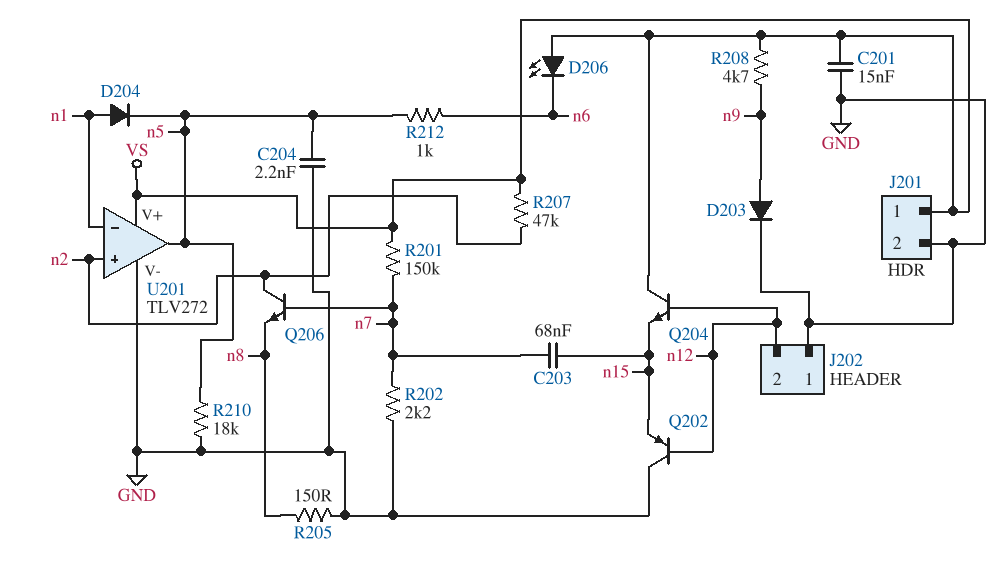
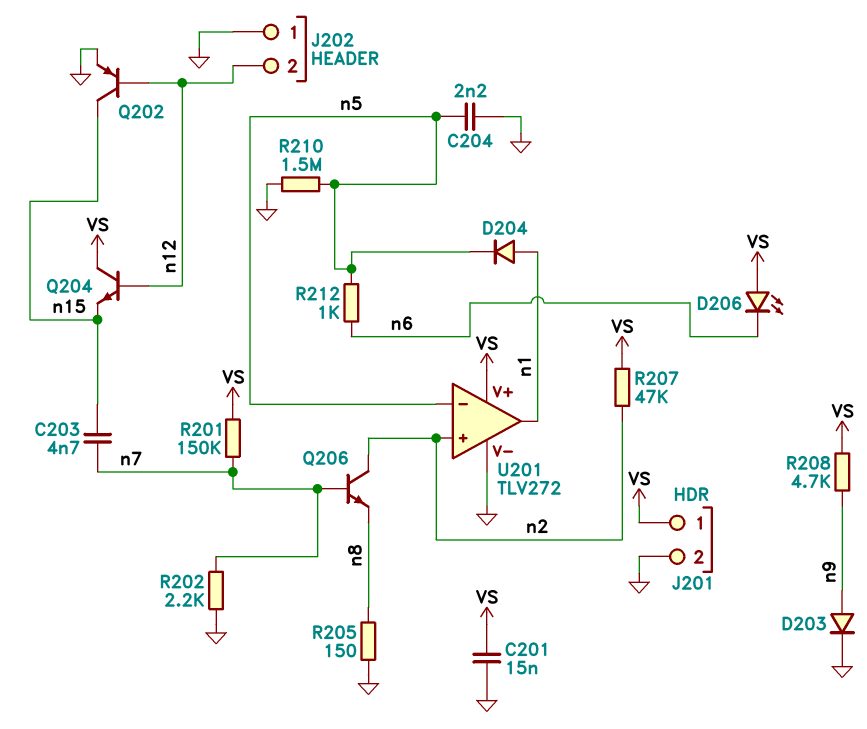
C203: 68nF (n7, n15) -> 4.7nF (n7, n15)
Q202: PNP (B n12, C GND, E n15) -> PNP (B n12, C n15, E GND)
R210: 18k (GND, n5) -> 1.5M (GND, n5)
U201 pin in-: n1 -> n5
U201 pin out: n5 -> n1

